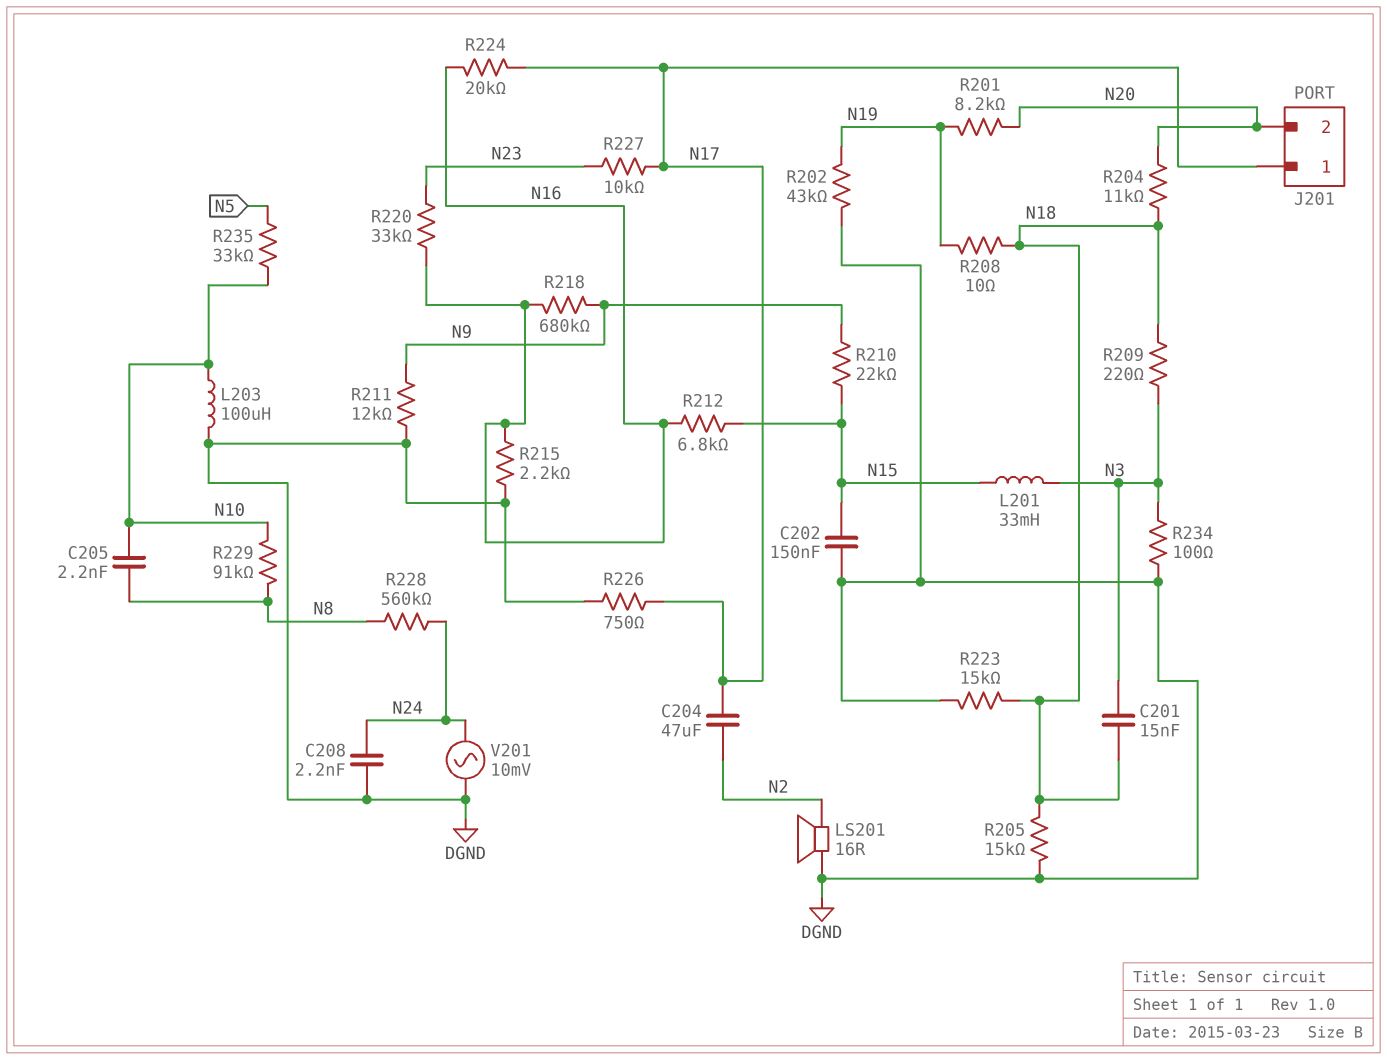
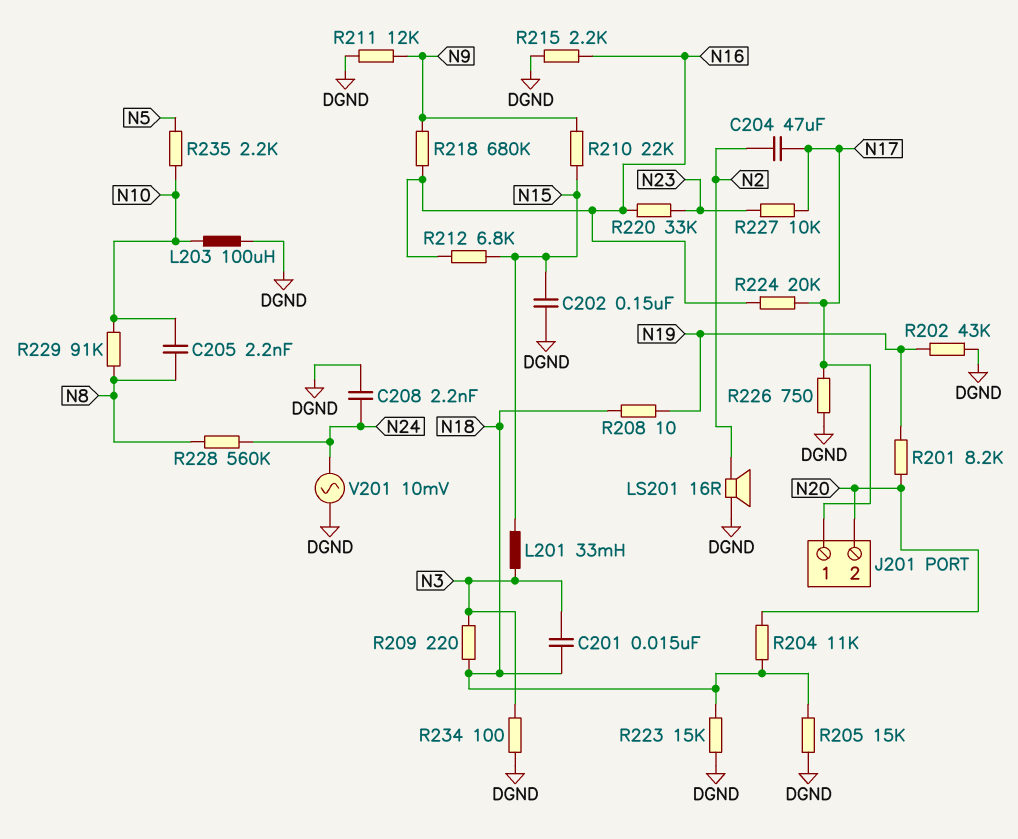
R235: 33k (N5, N10) -> 2.2k (N5, N10)

